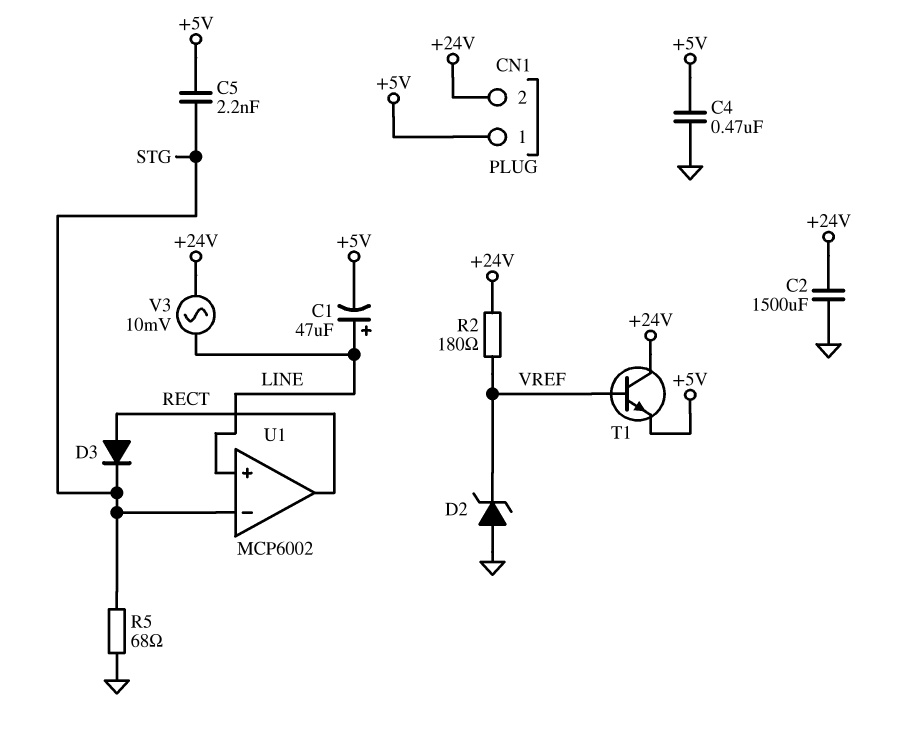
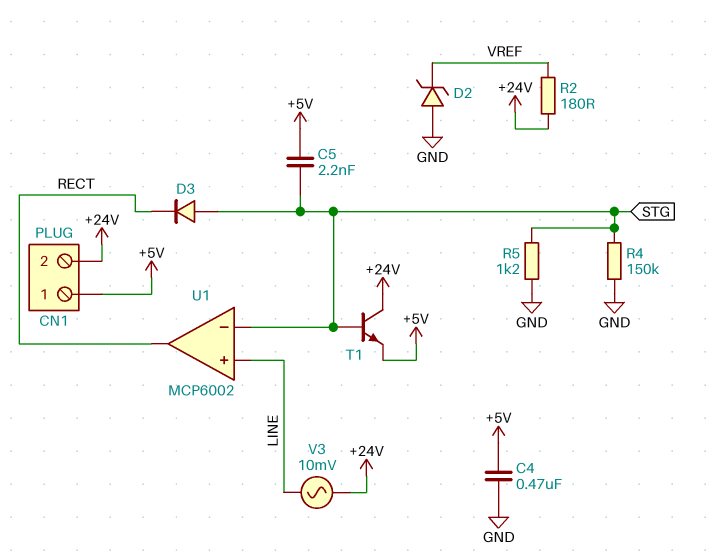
C1: 47uF (plus LINE, minus +5V) -> none
C2: 1500uF (+24V, GND) -> none
D3: diode (A RECT, K STG) -> diode (A STG, K RECT)
R4: none -> 150k (GND, STG)
R5: 68 (GND, STG) -> 1.2k (GND, STG)
T1: NPN (B VREF, C +24V, E +5V) -> NPN (B STG, C +24V, E +5V)

